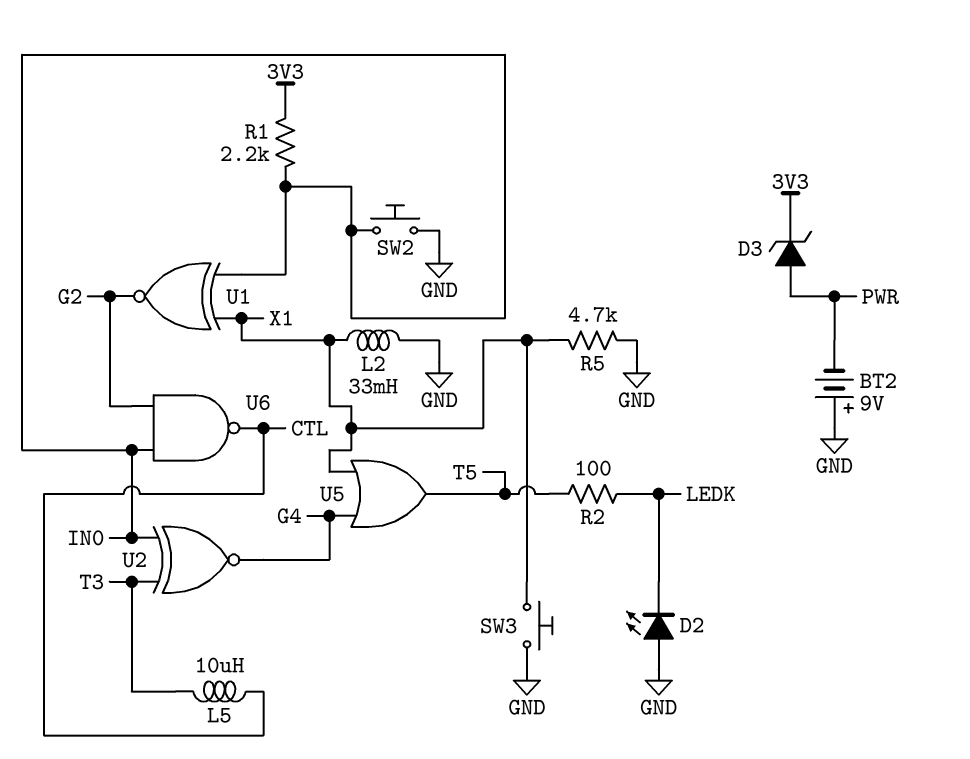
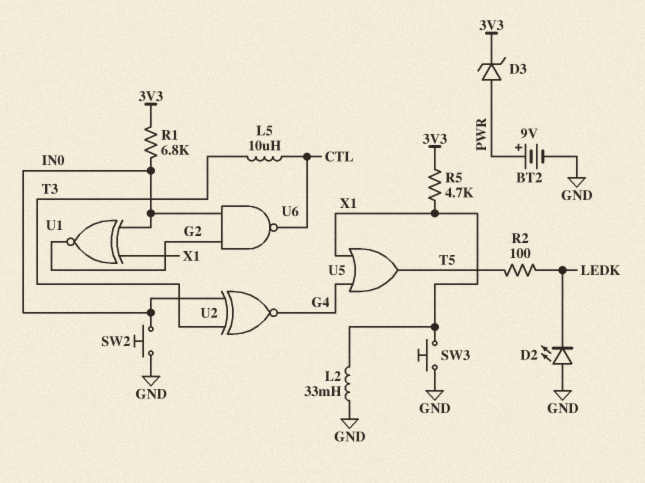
BT2: 9V (plus GND, minus PWR) -> 9V (plus PWR, minus GND)
R1: 2.2k (3V3, IN0) -> 6.8k (3V3, IN0)
R5: 4.7k (GND, X1) -> 4.7k (3V3, X1)

